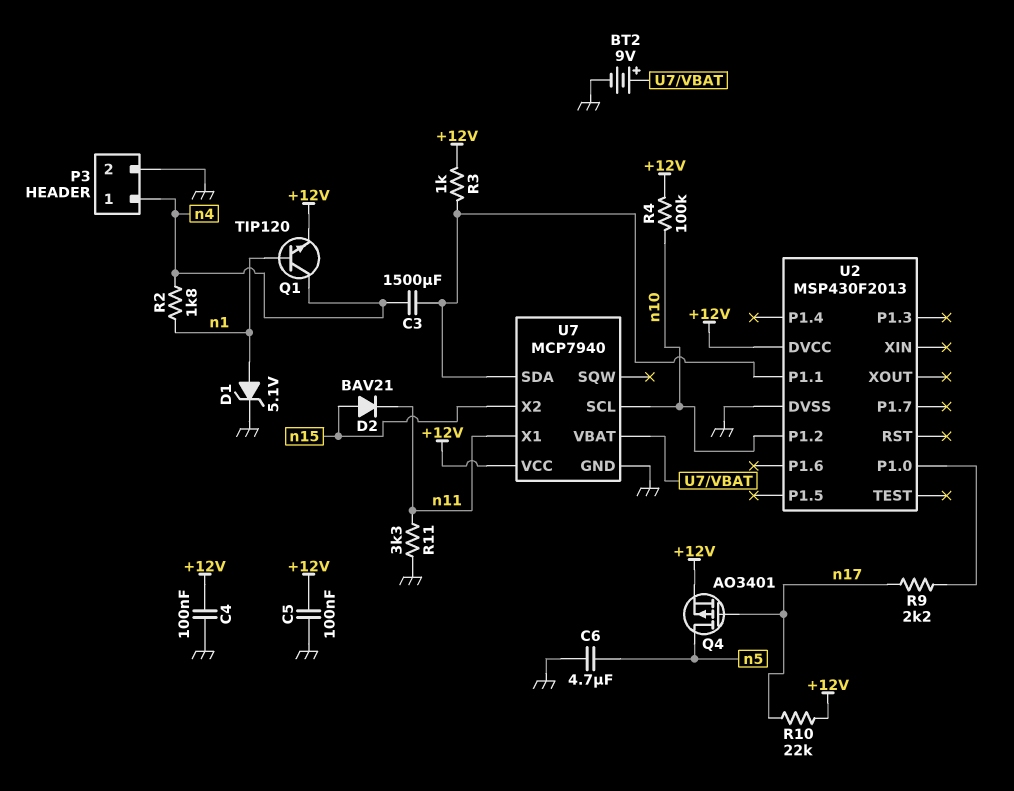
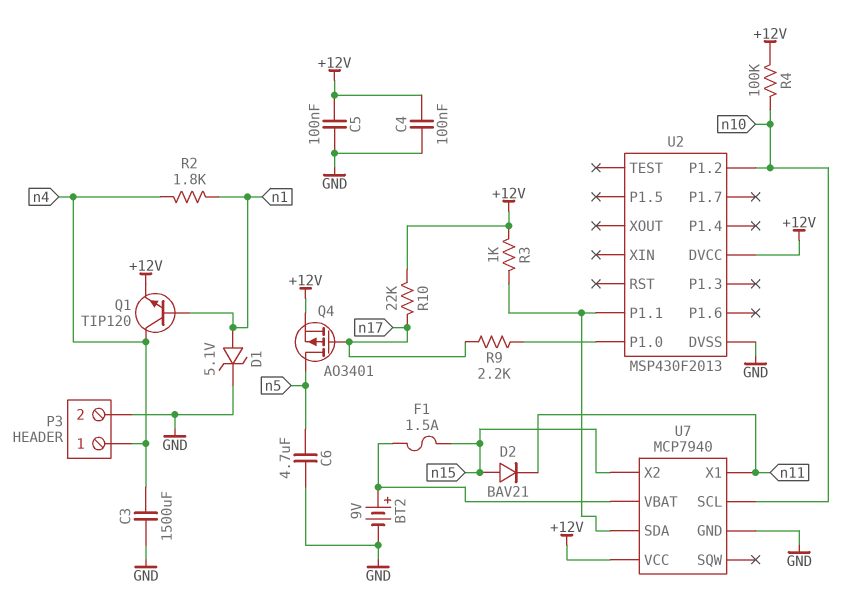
C3: 1500uF (U2/P1.1, n4) -> 1500uF (GND, n4)
F1: none -> 1.5A (U7/VBAT, n15)
R11: 3.3k (GND, n11) -> none

